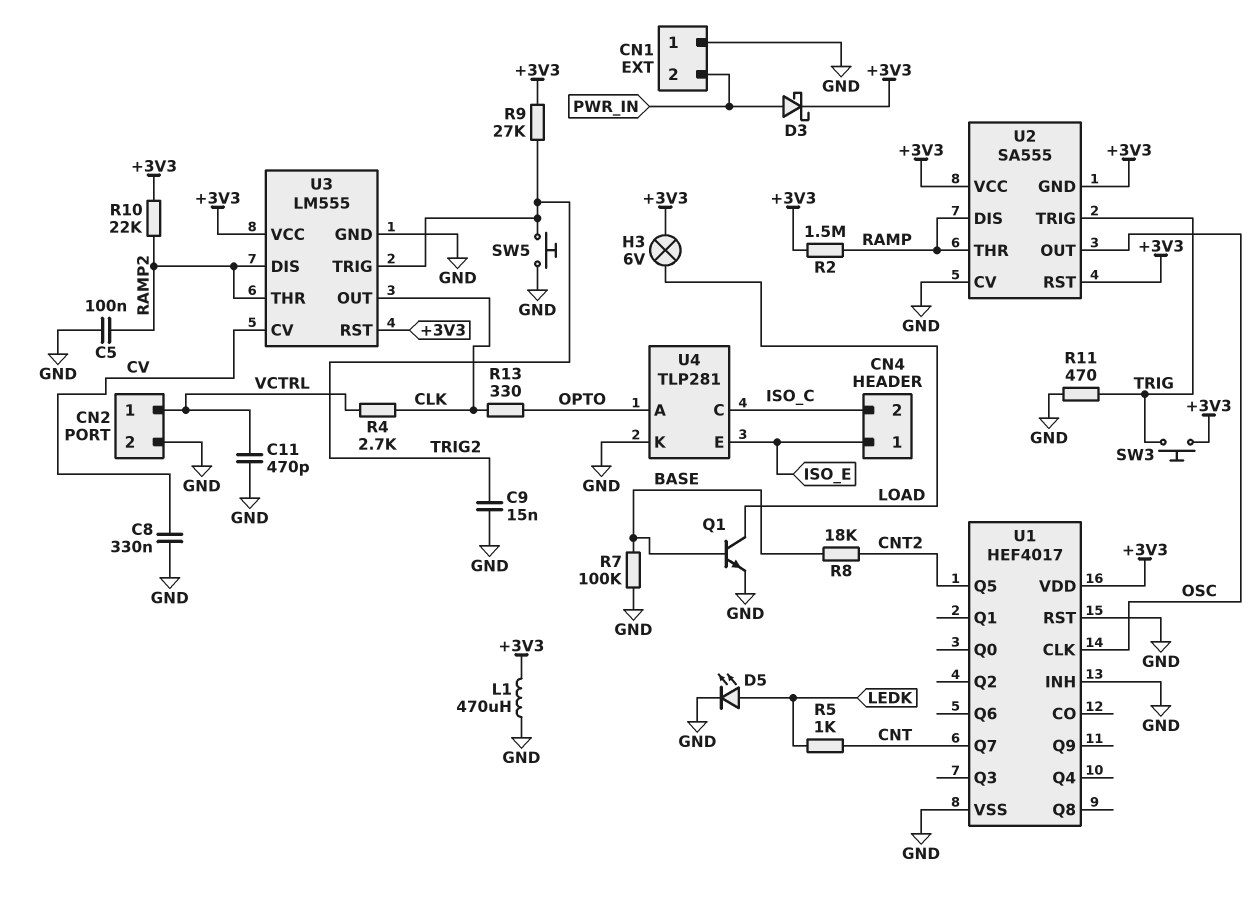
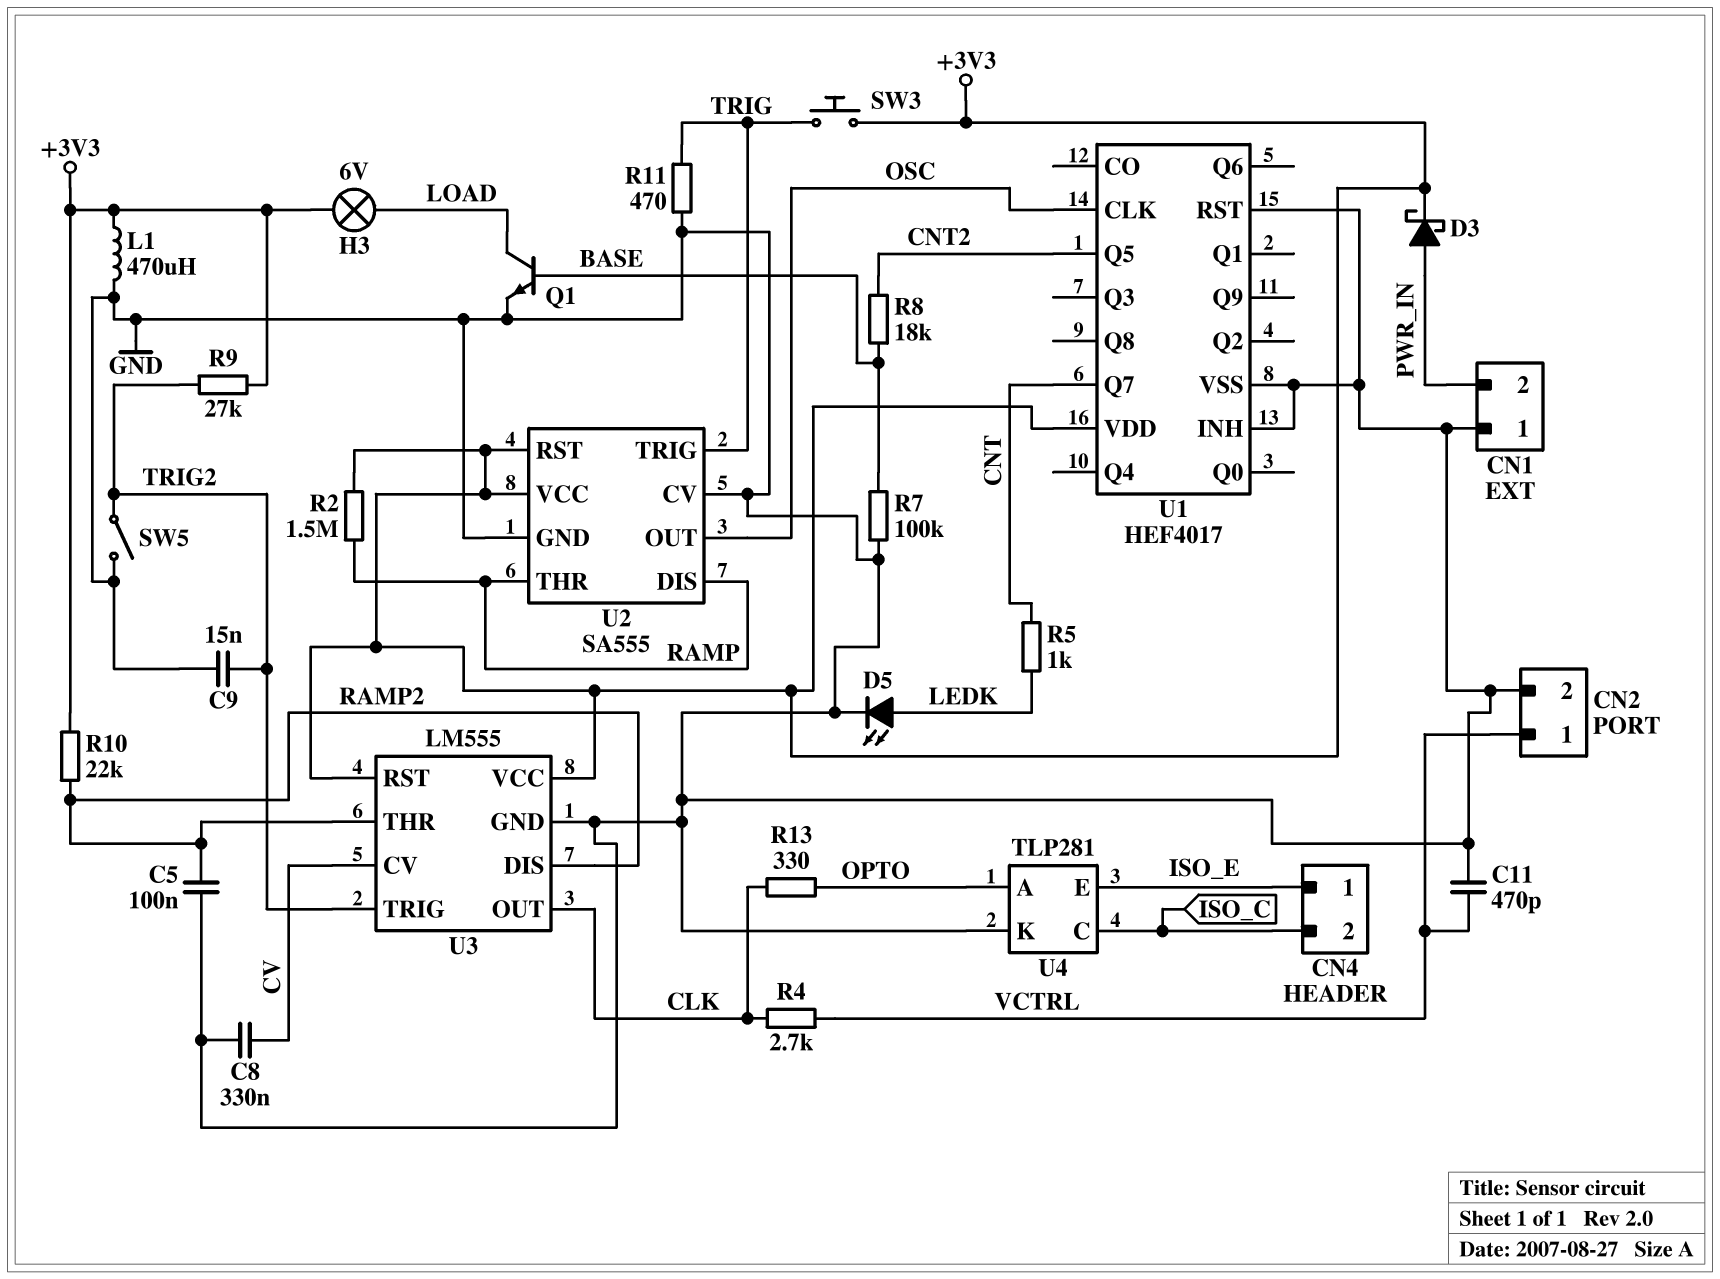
SW5: button (GND, TRIG2) -> switch (GND, TRIG2)
U2 pin GND: +3V3 -> GND

